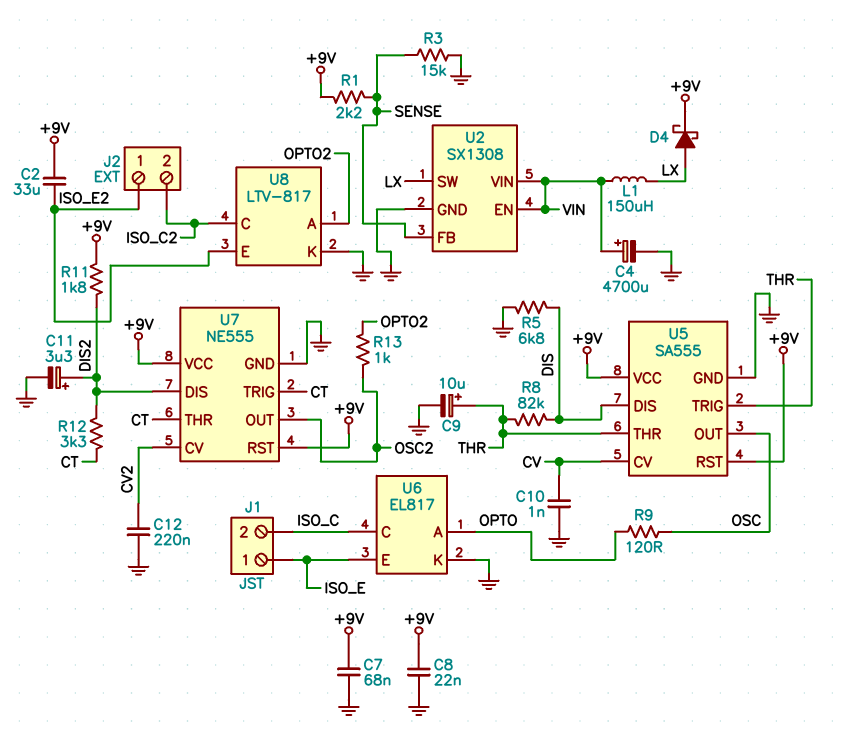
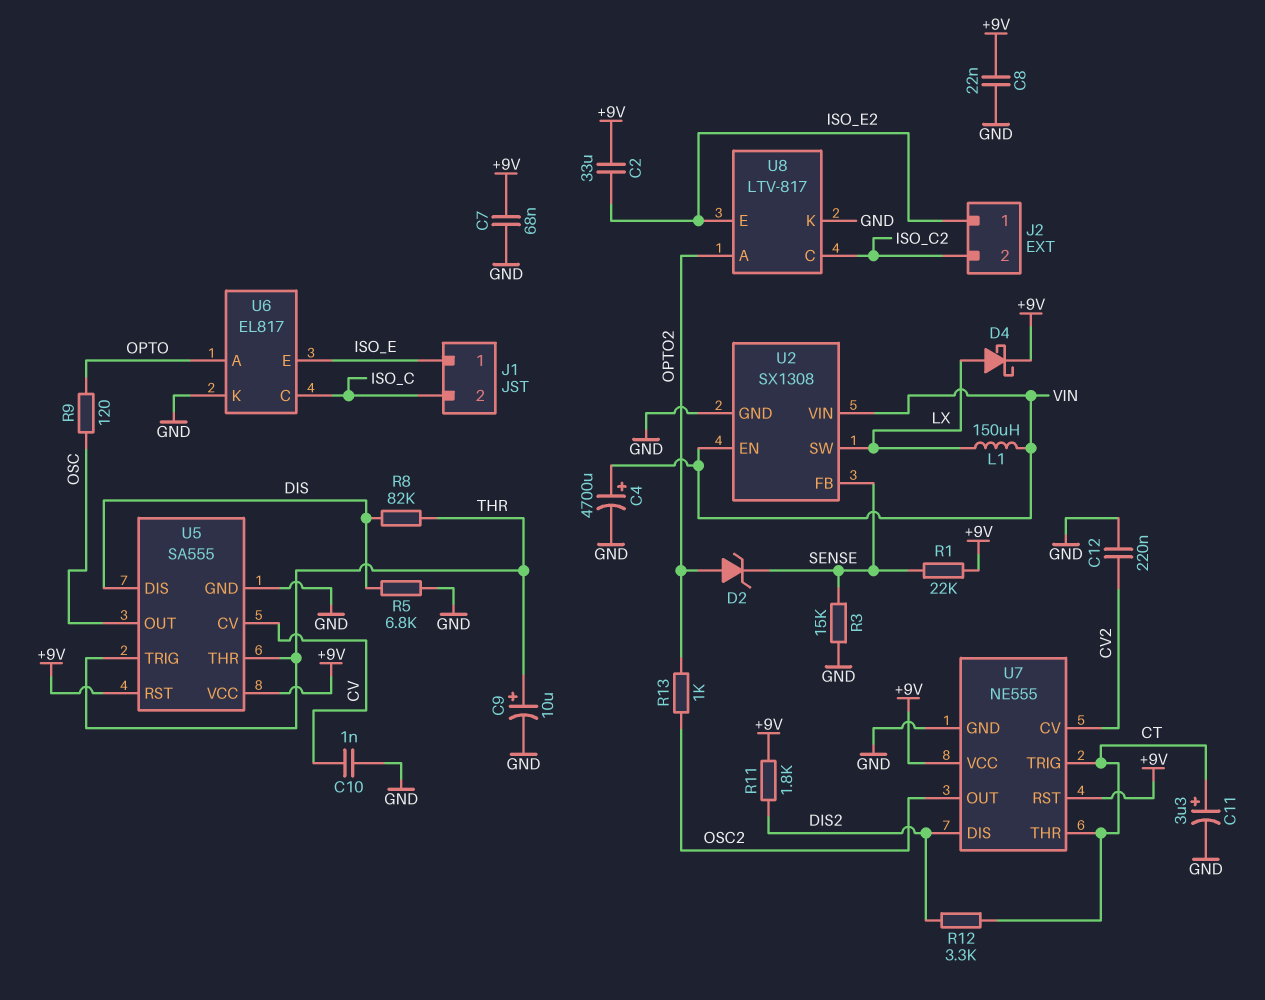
C11: 3.3uF (plus DIS2, minus GND) -> 3.3uF (plus CT, minus GND)
D2: none -> zener (A OPTO2, K SENSE)
R1: 2.2k (+9V, SENSE) -> 22k (+9V, SENSE)

